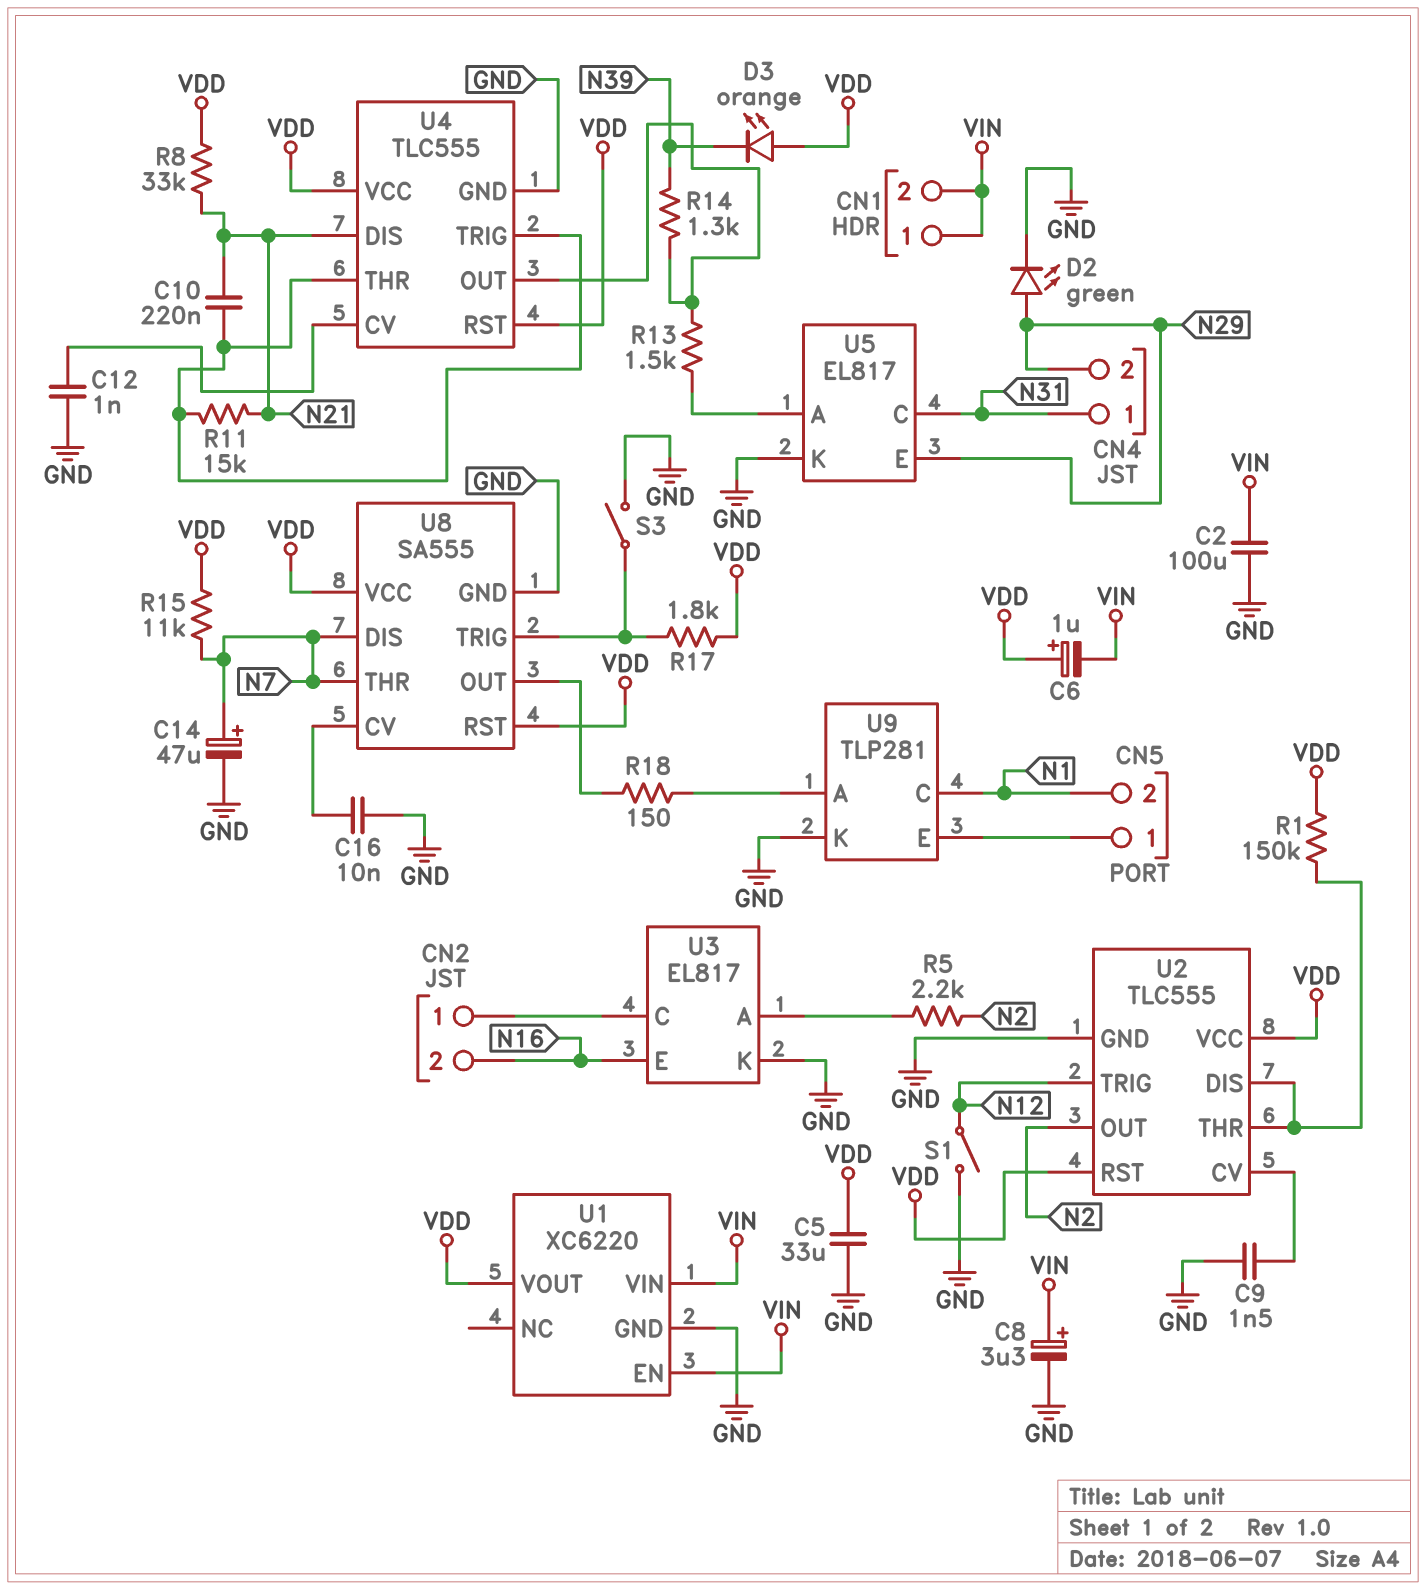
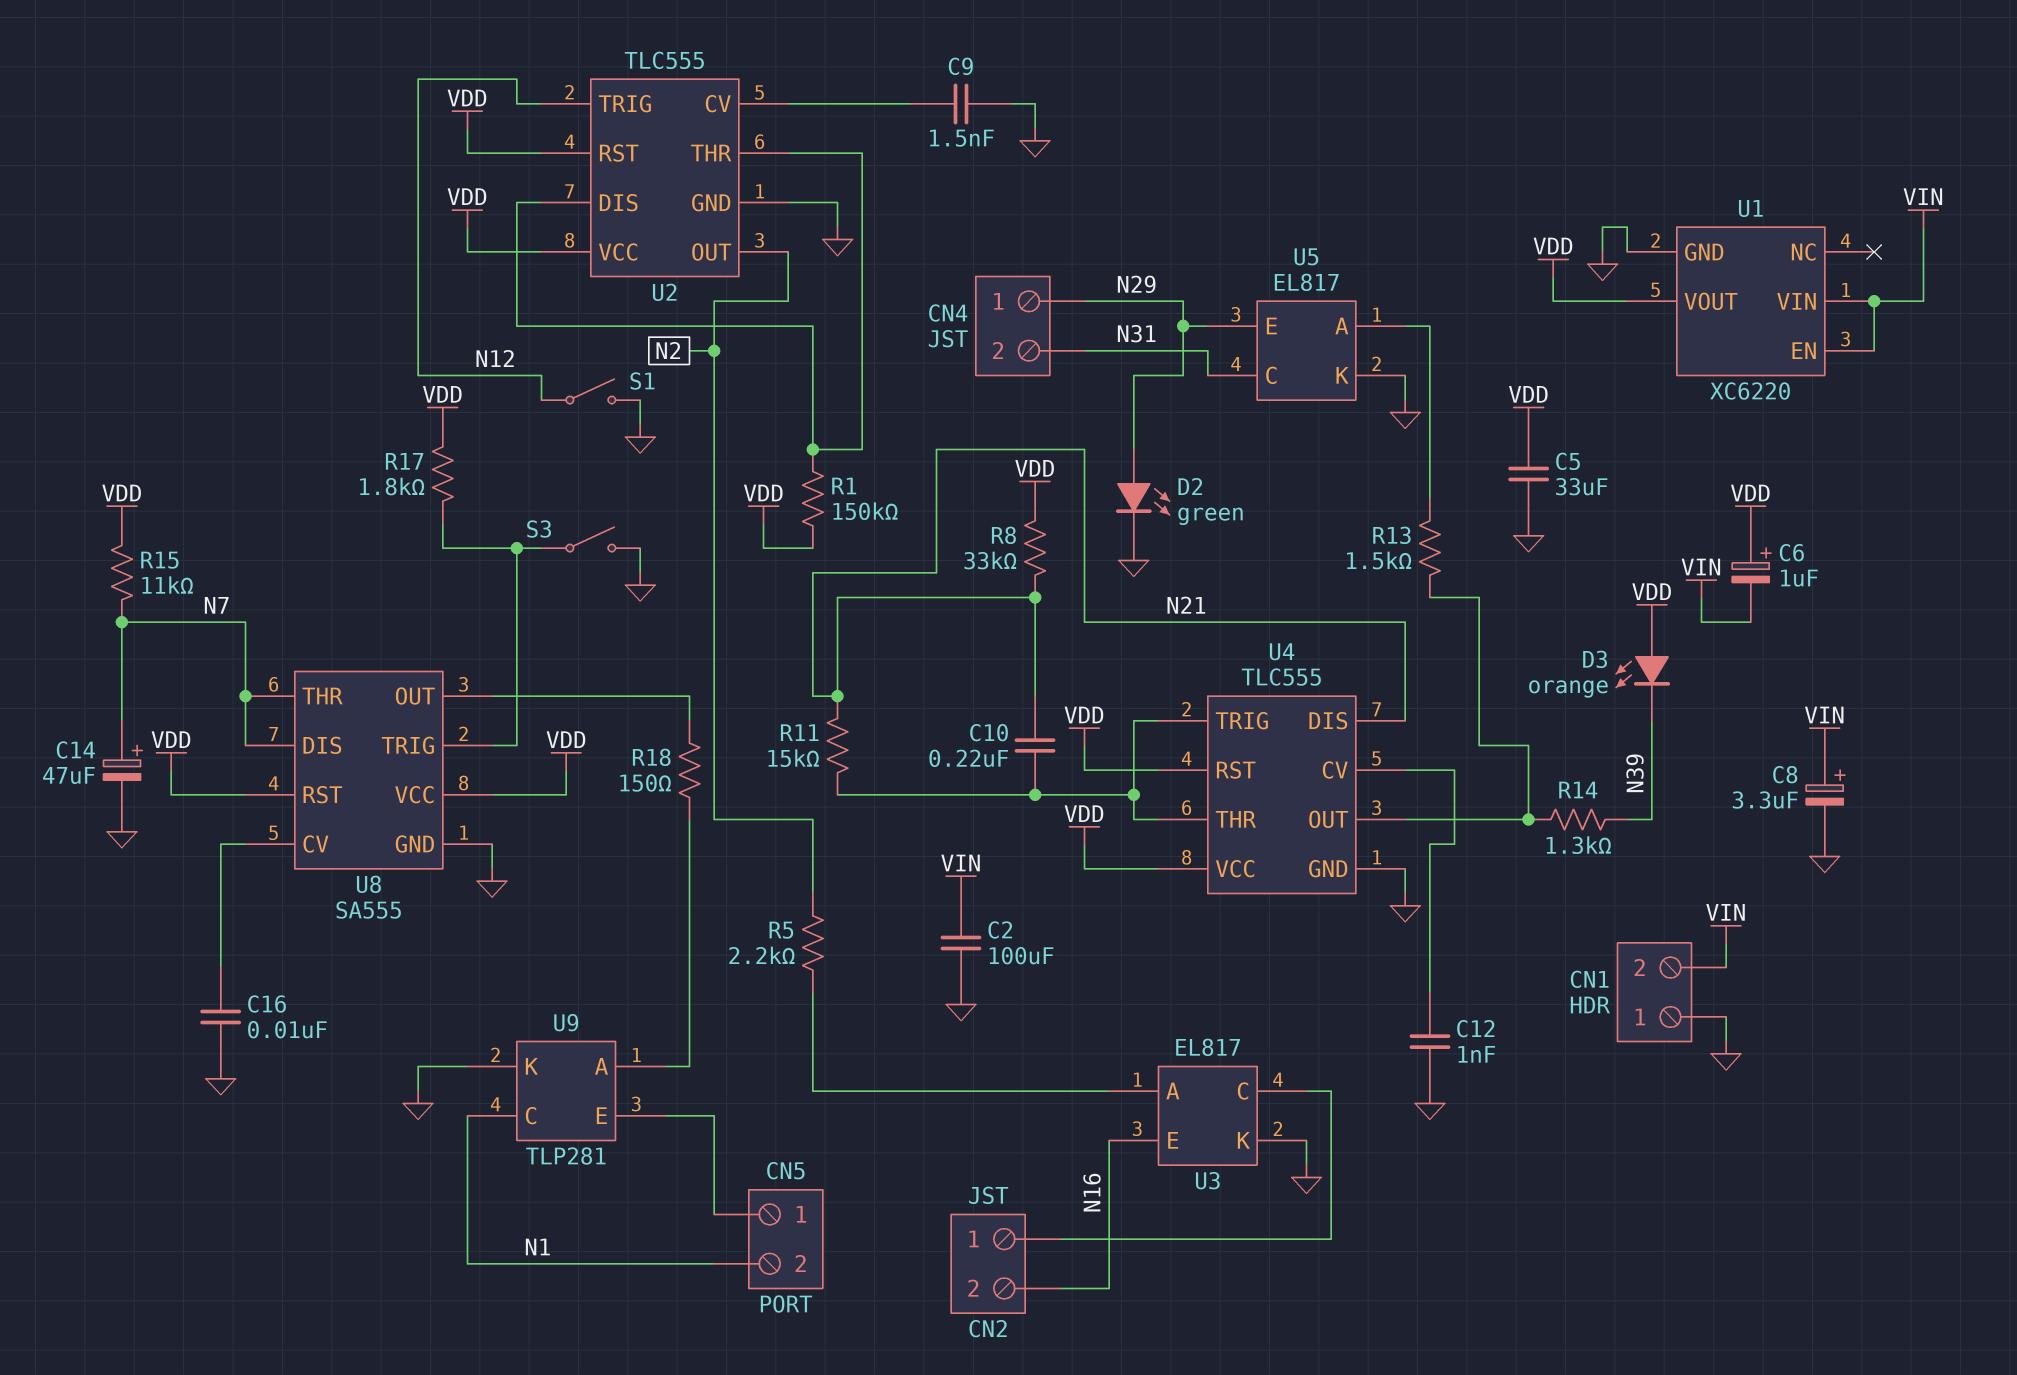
CN1 pin 1: VIN -> GND
CN4 pin 1: N31 -> N29
CN4 pin 2: N29 -> N31

